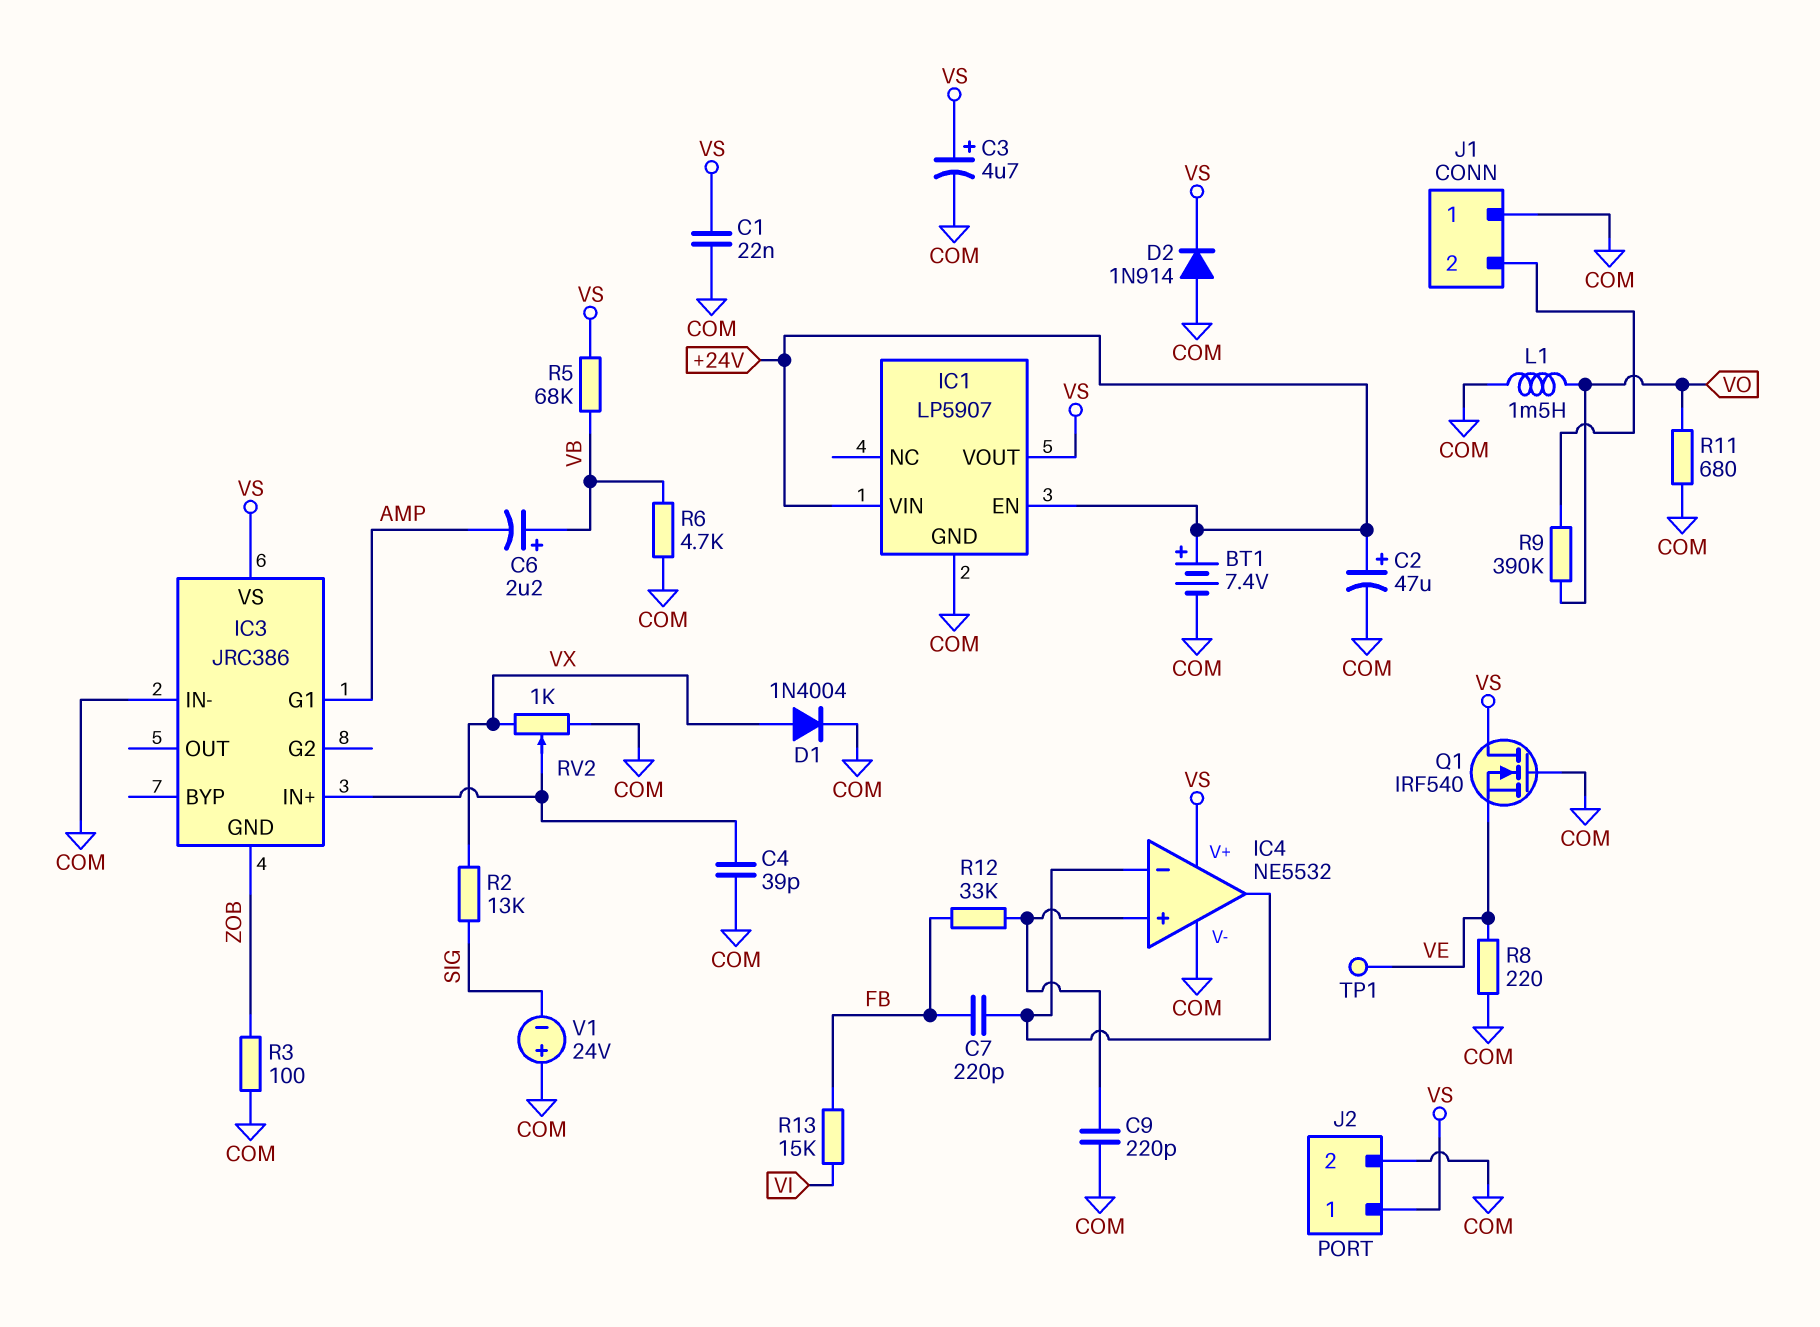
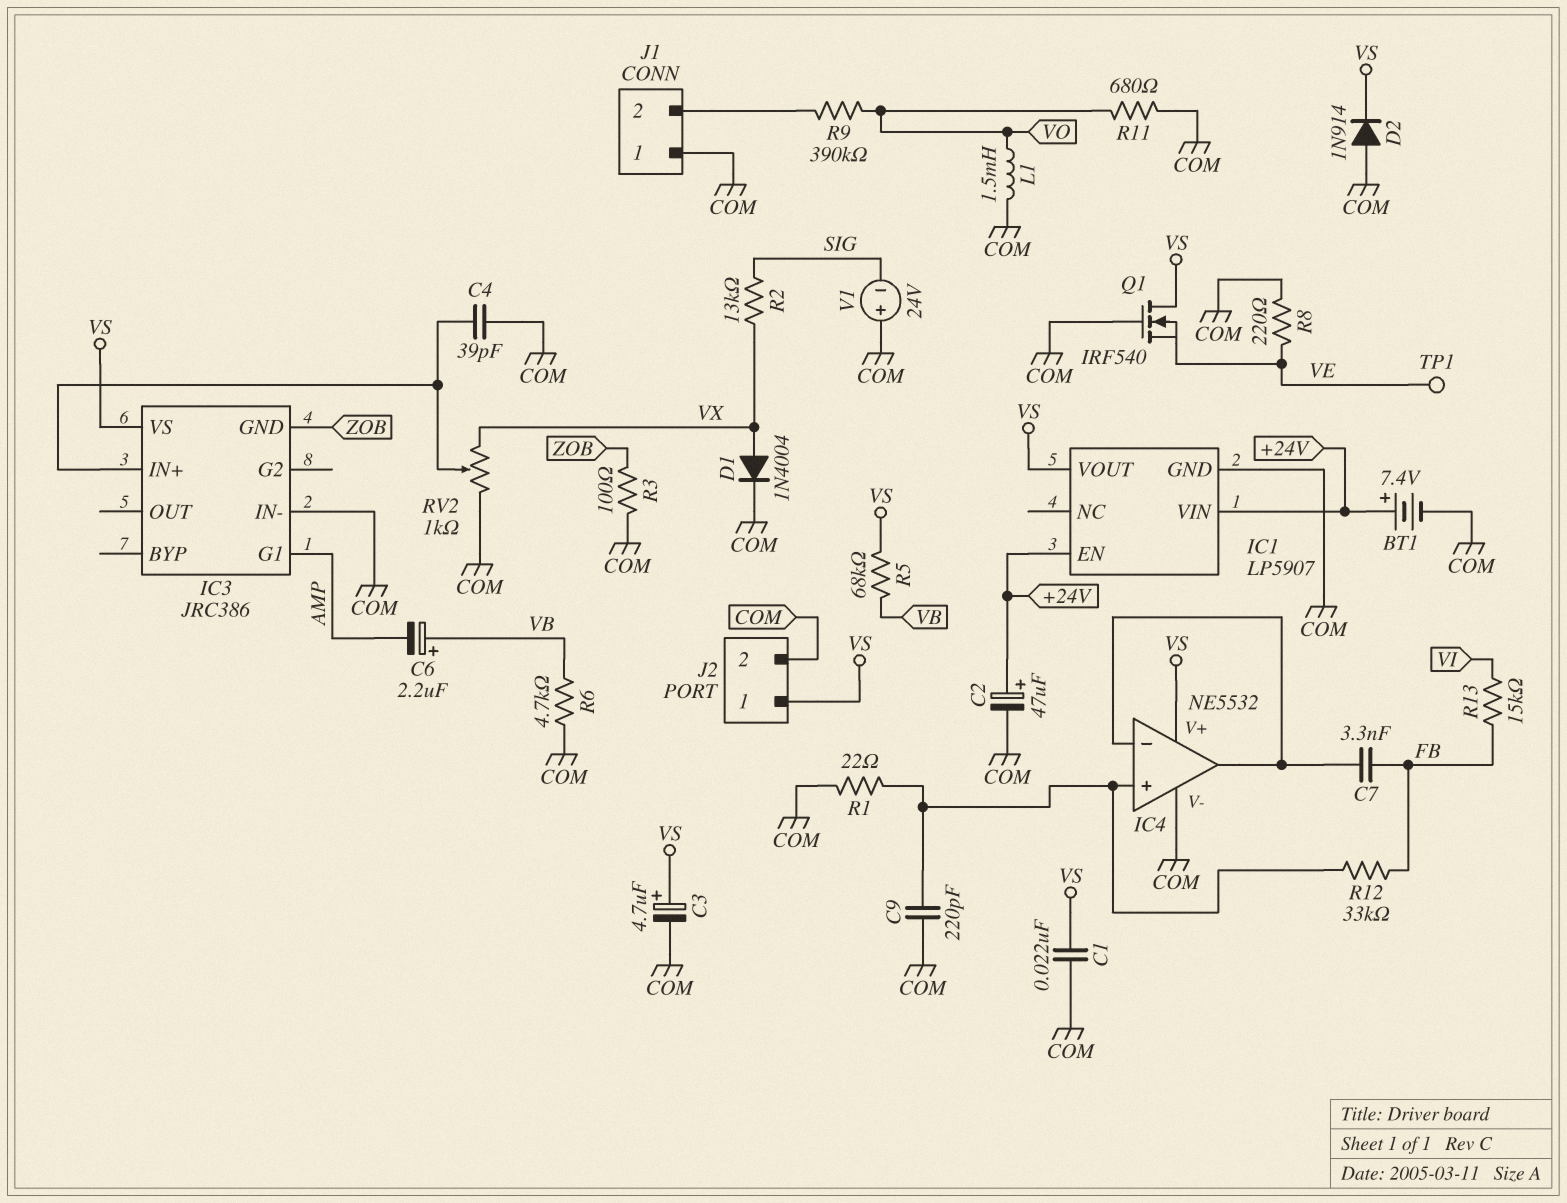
C7: 220pF (FB, IC4/in-) -> 3.3nF (FB, IC4/in-)
R1: none -> 22 (COM, IC4/in+)

